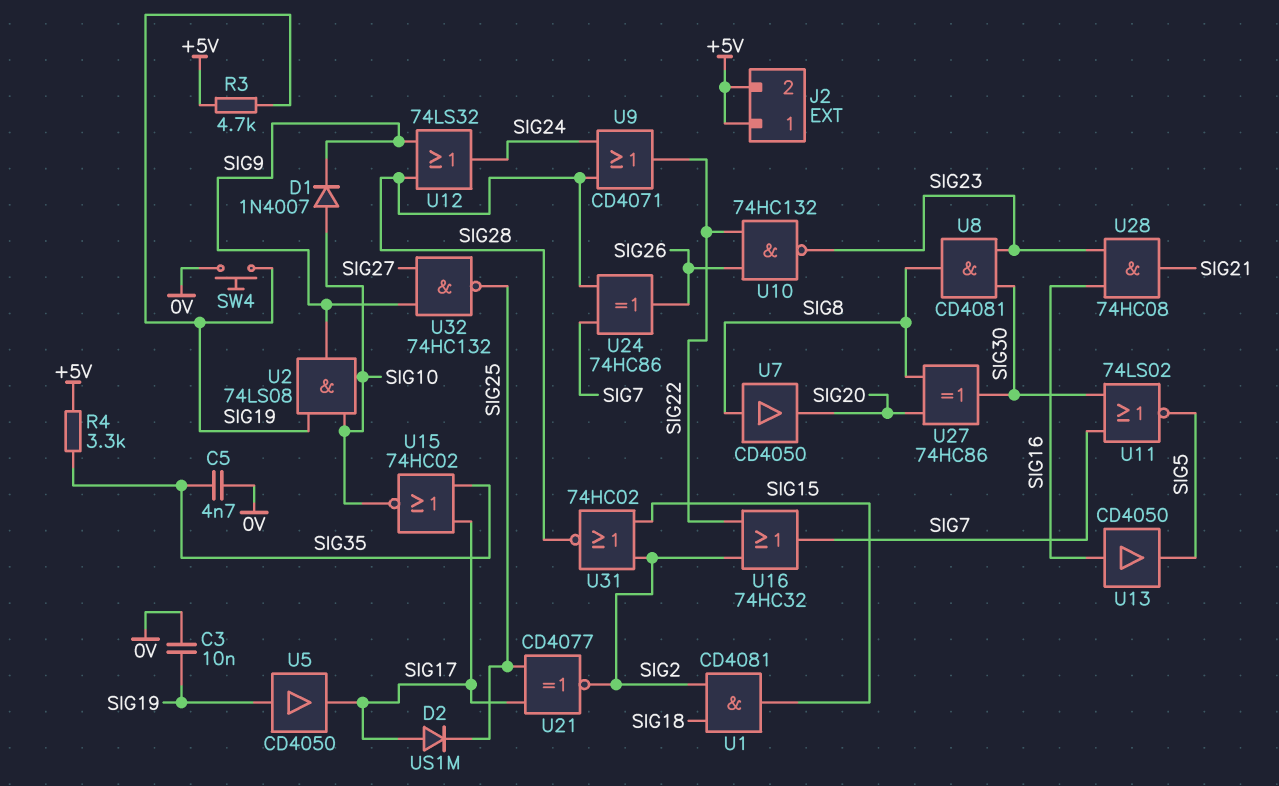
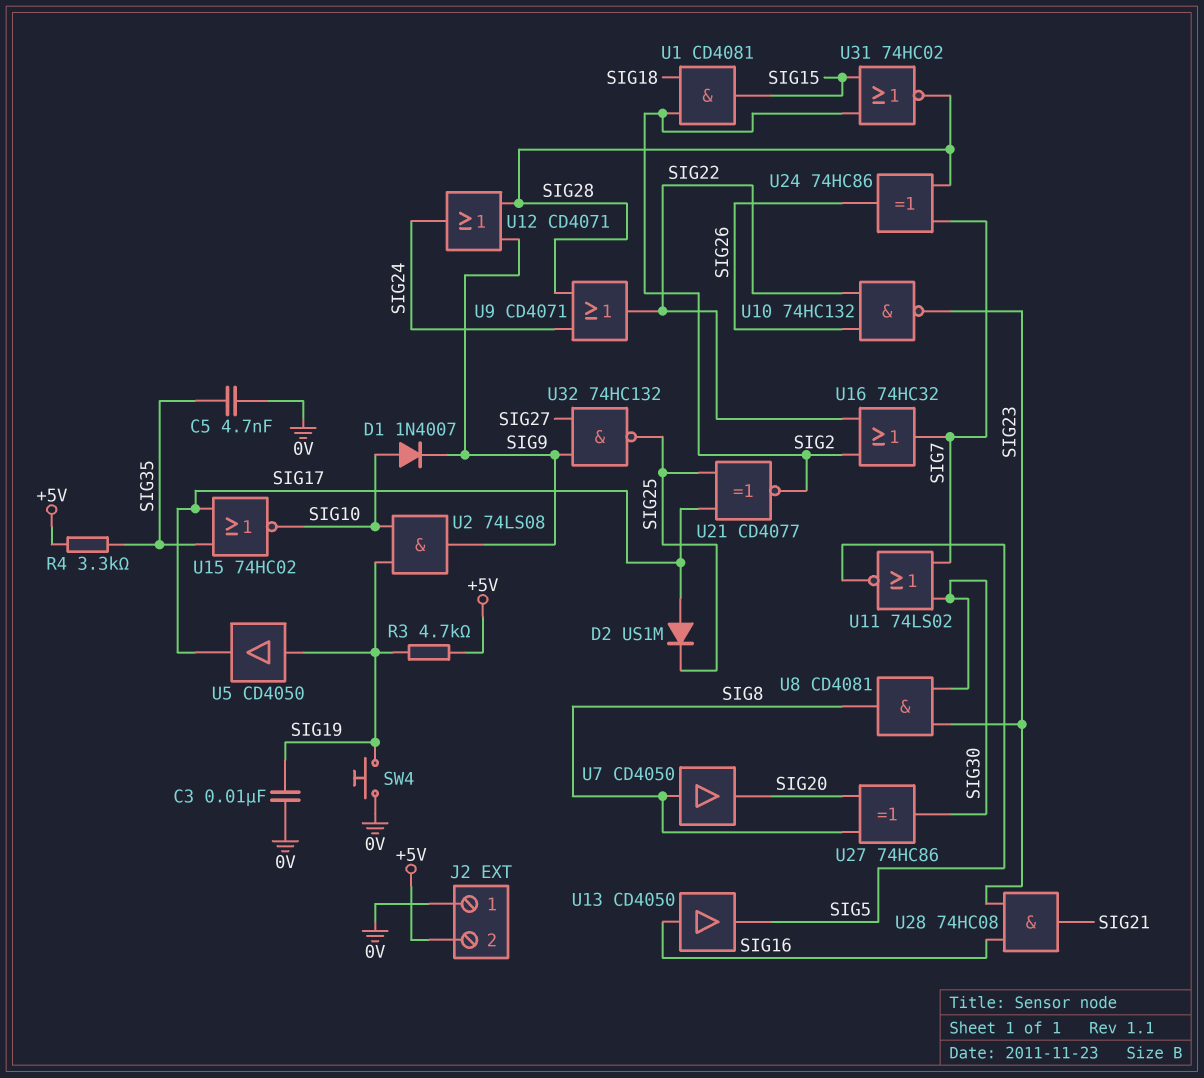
J2 pin 1: +5V -> 0V
U12: OR 74LS32 (in SIG9, in SIG28, out SIG24) -> OR CD4071 (in SIG9, in SIG28, out SIG24)

